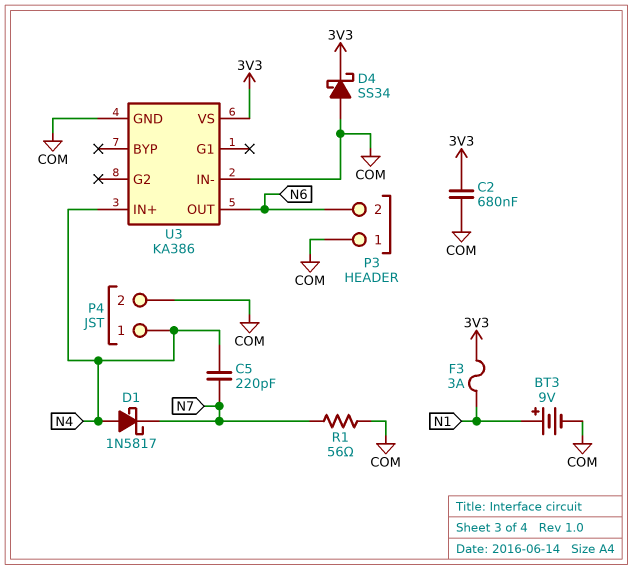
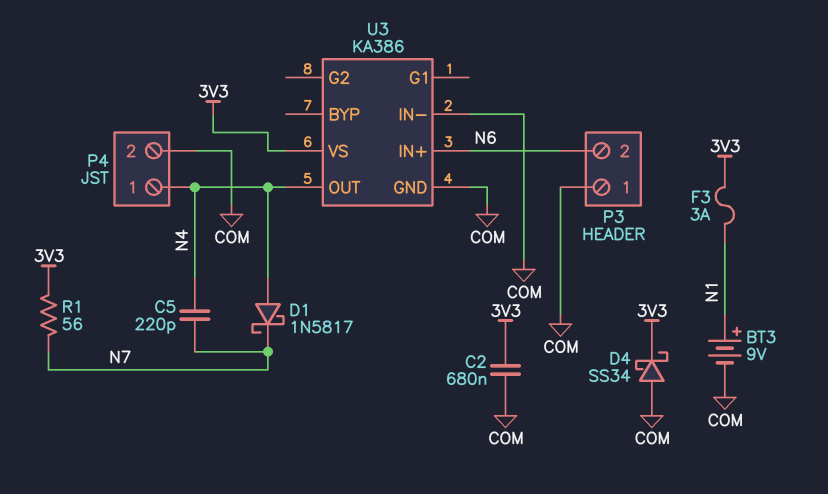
R1: 56 (COM, N7) -> 56 (3V3, N7)
U3 pin IN+: N4 -> N6
U3 pin OUT: N6 -> N4

